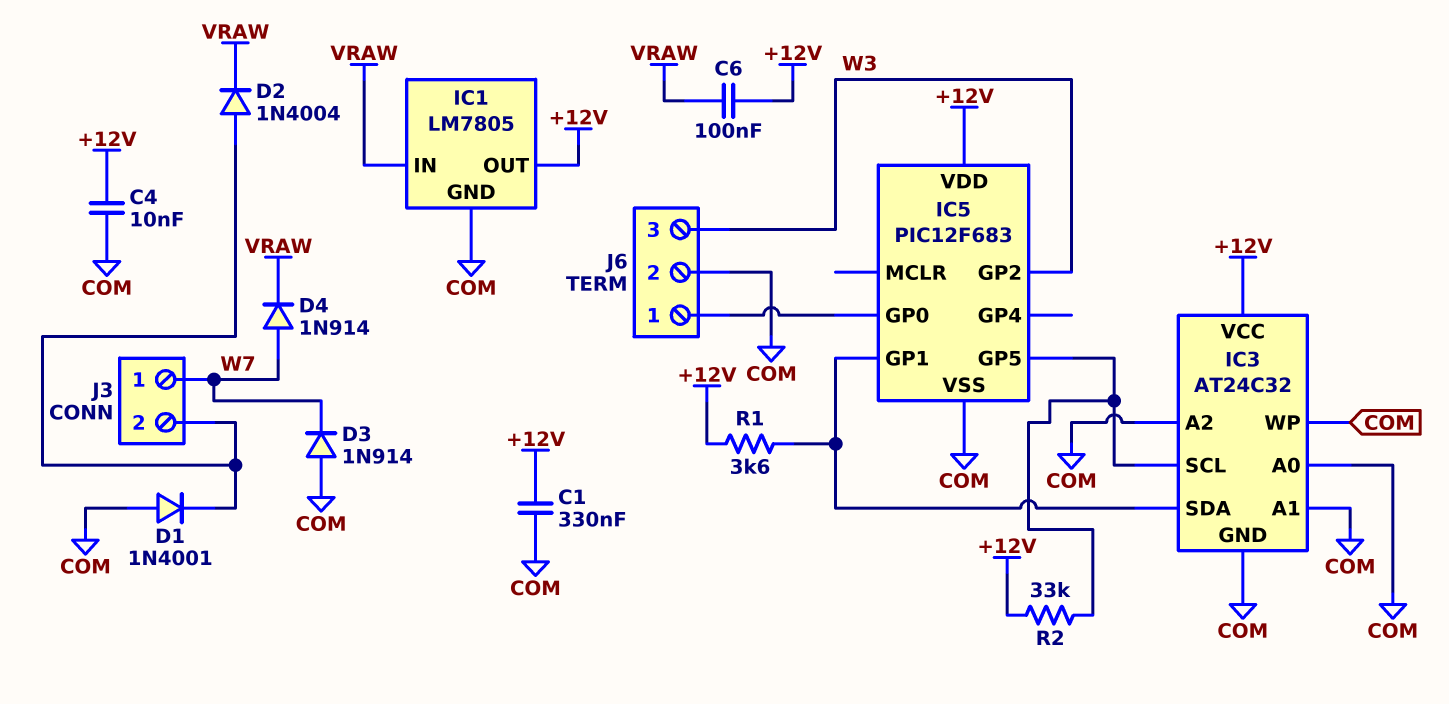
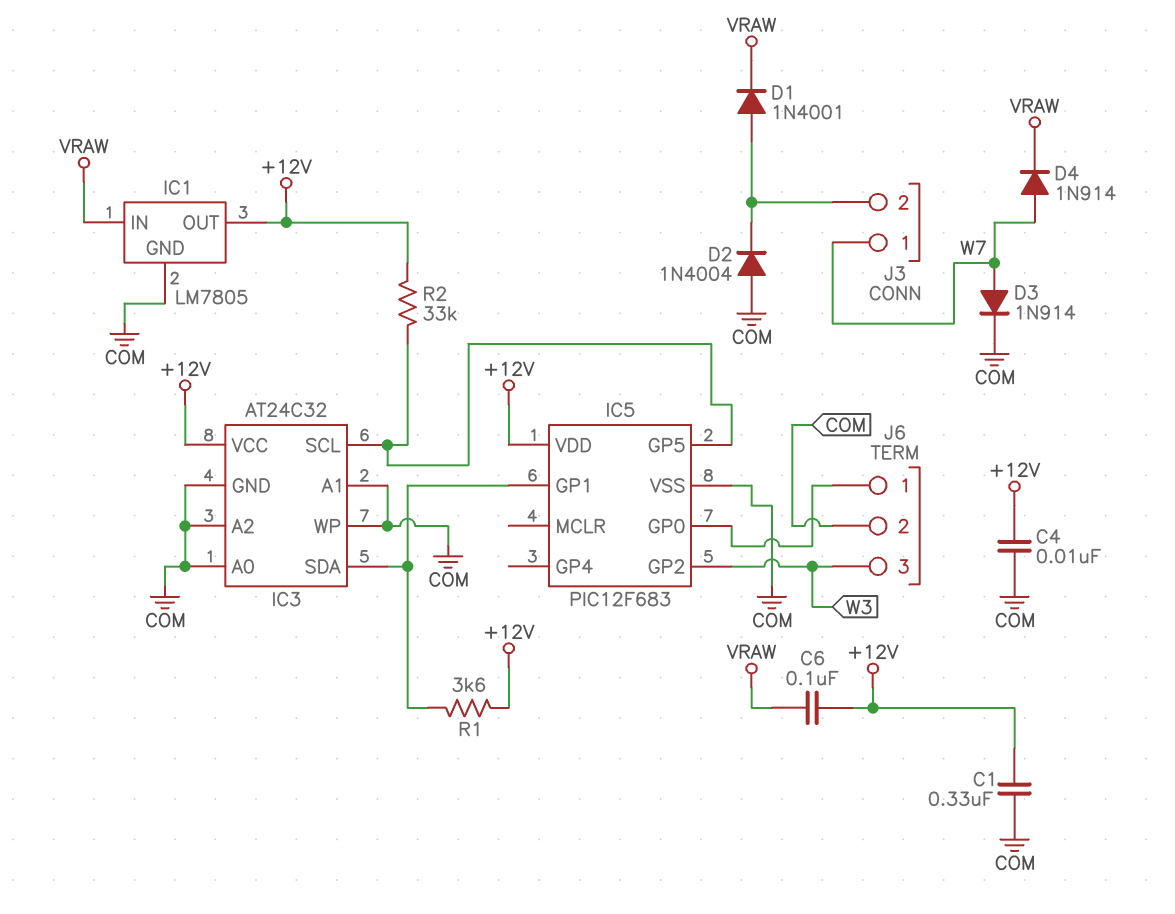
D1: diode 1N4001 (A COM, K J3/2) -> diode 1N4001 (A J3/2, K VRAW)
D2: diode 1N4004 (A J3/2, K VRAW) -> diode 1N4004 (A COM, K J3/2)
D3: diode 1N914 (A COM, K W7) -> diode 1N914 (A W7, K COM)

